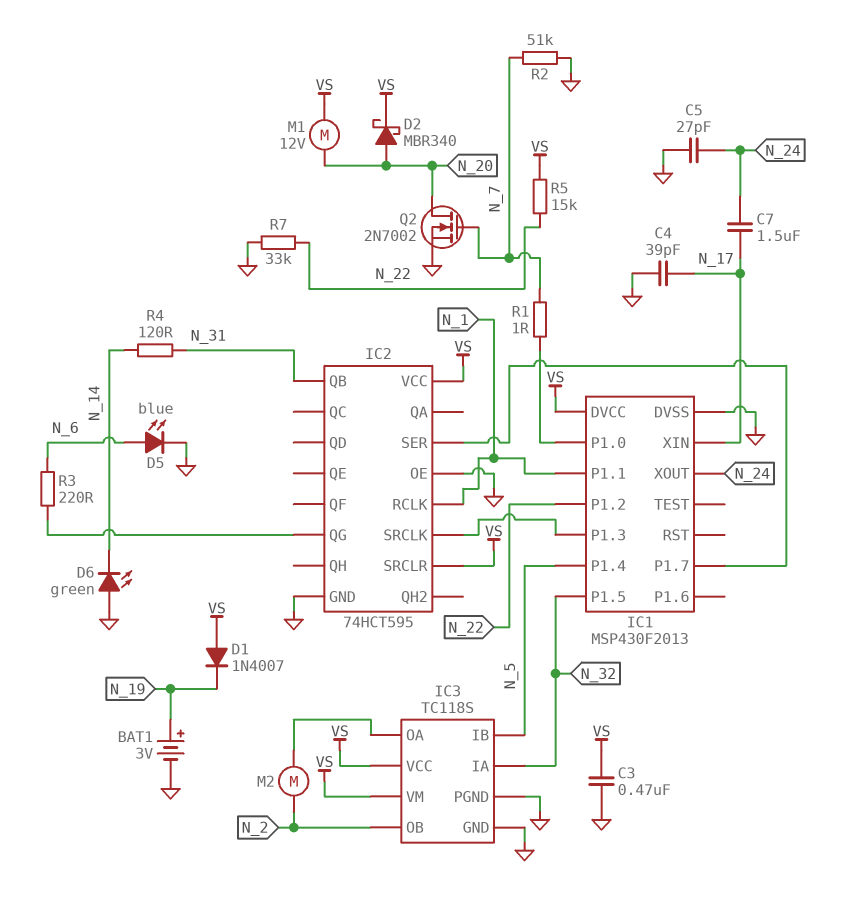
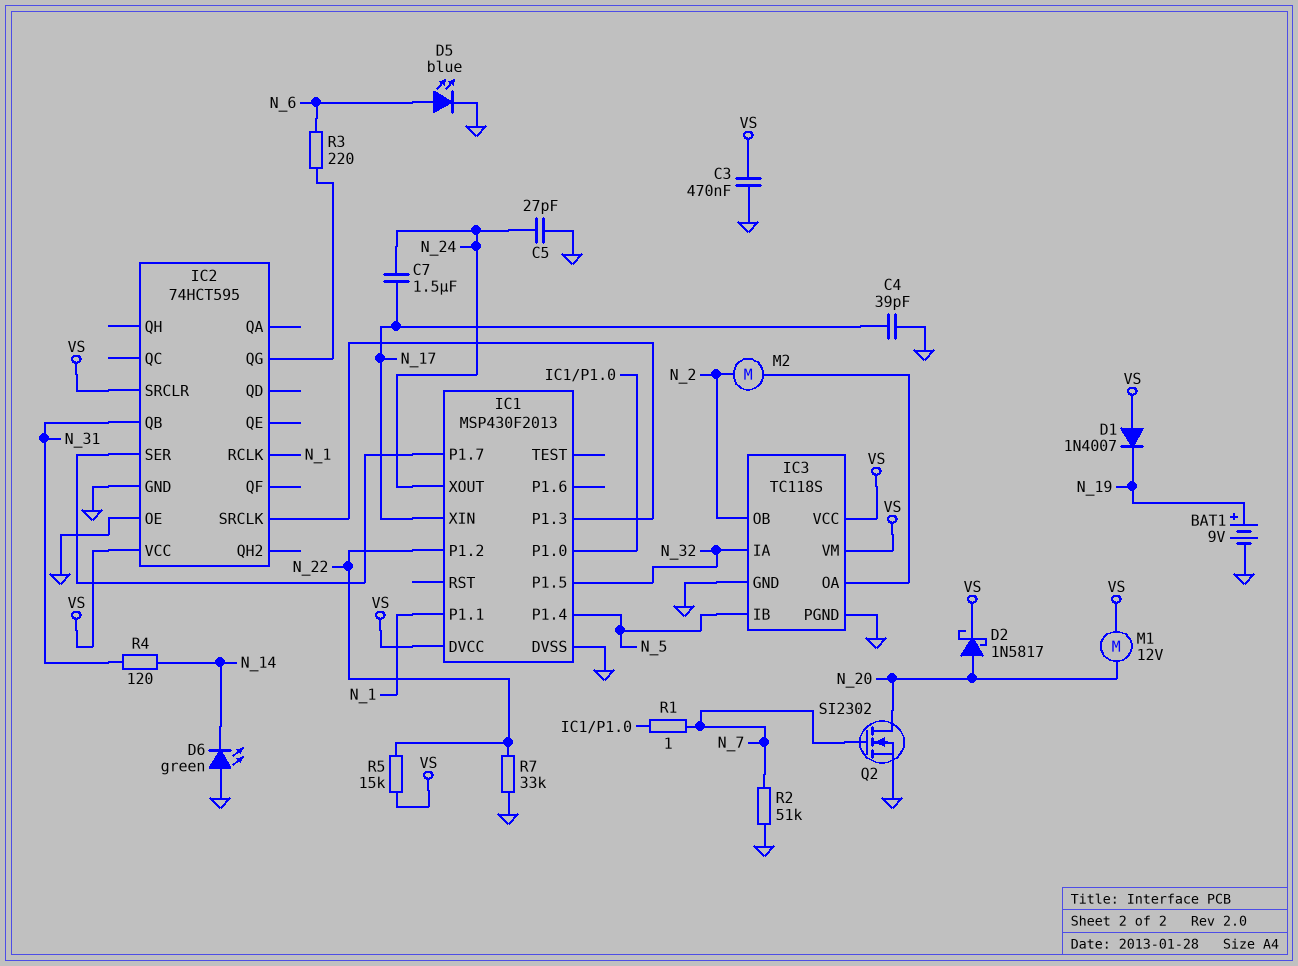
BAT1: 3V (plus N_19, minus GND) -> 9V (plus N_19, minus GND)
D2: schottky MBR340 (A N_20, K VS) -> schottky 1N5817 (A N_20, K VS)
Q2: NMOS 2N7002 (G N_7, D N_20, S GND) -> NMOS SI2302 (G N_7, D N_20, S GND)

